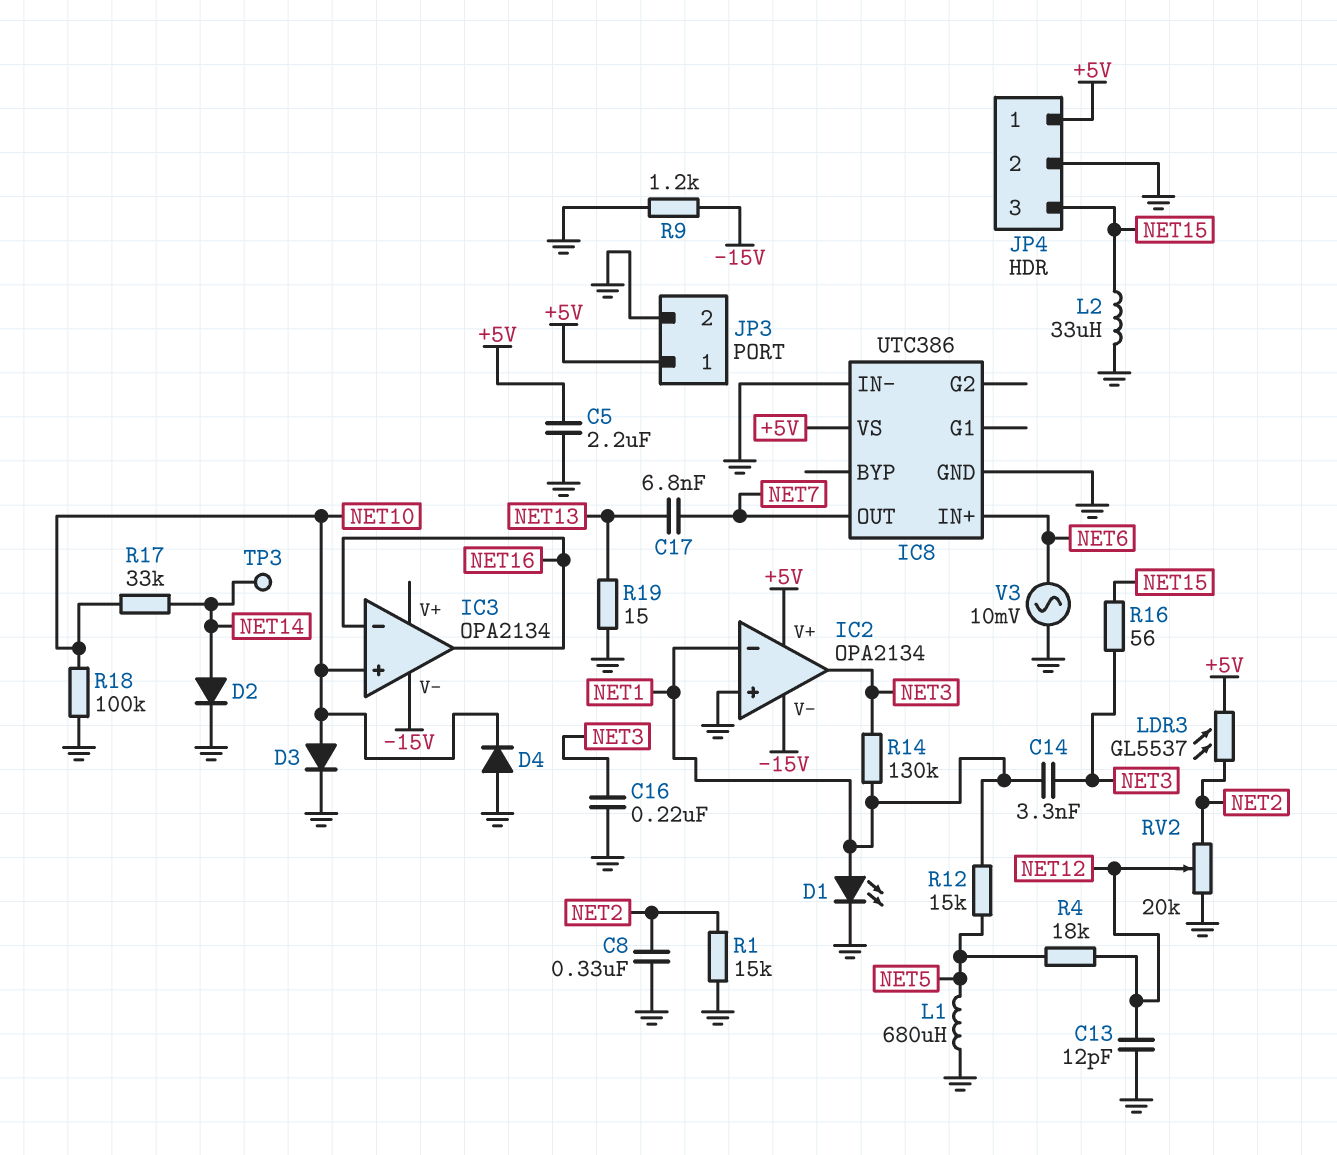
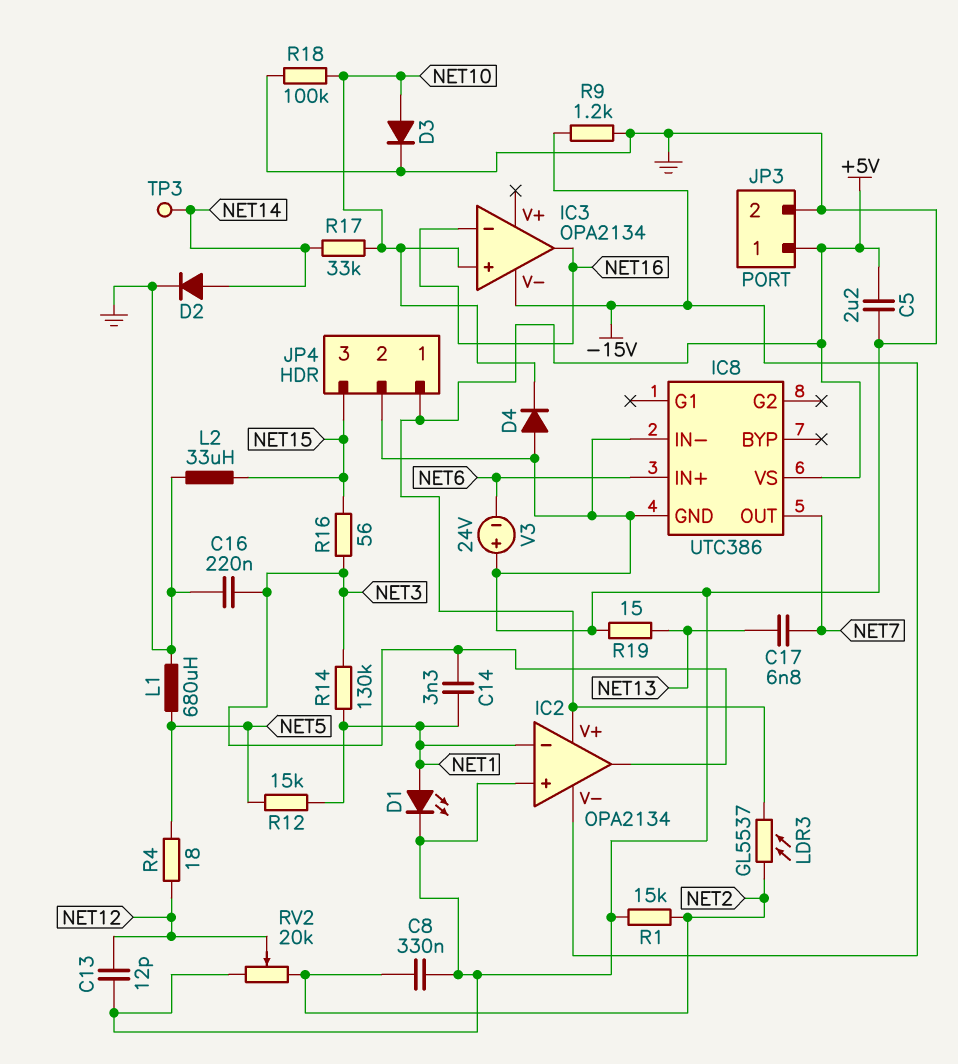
R4: 18k (NET5, NET12) -> 18 (NET5, NET12)
V3: AC 10mV (GND, NET6) -> 24V (plus GND, minus NET6)

